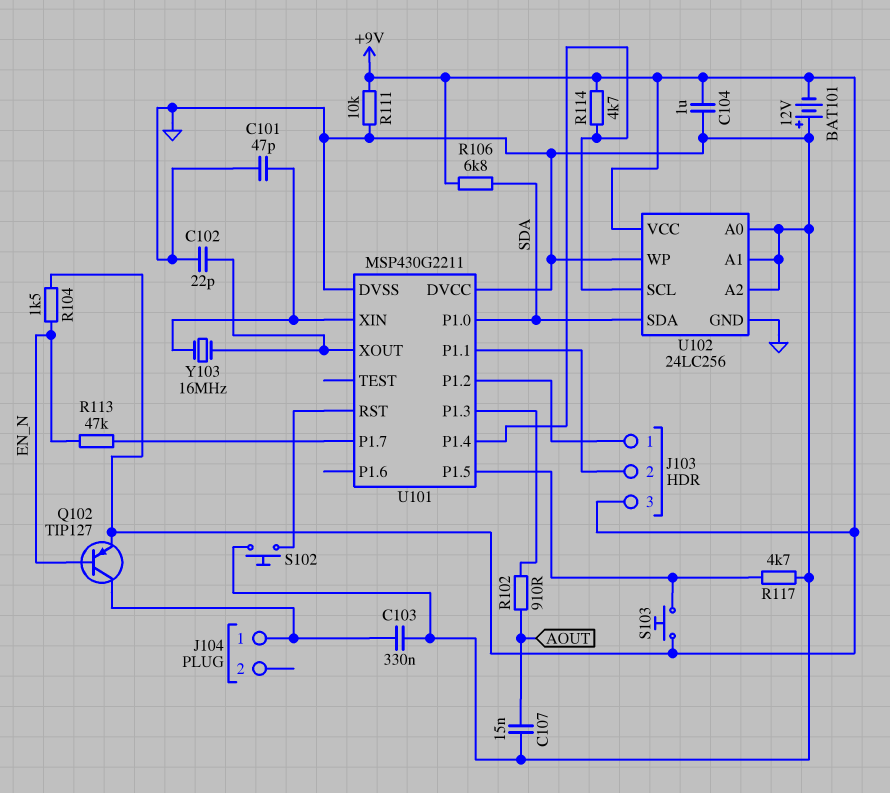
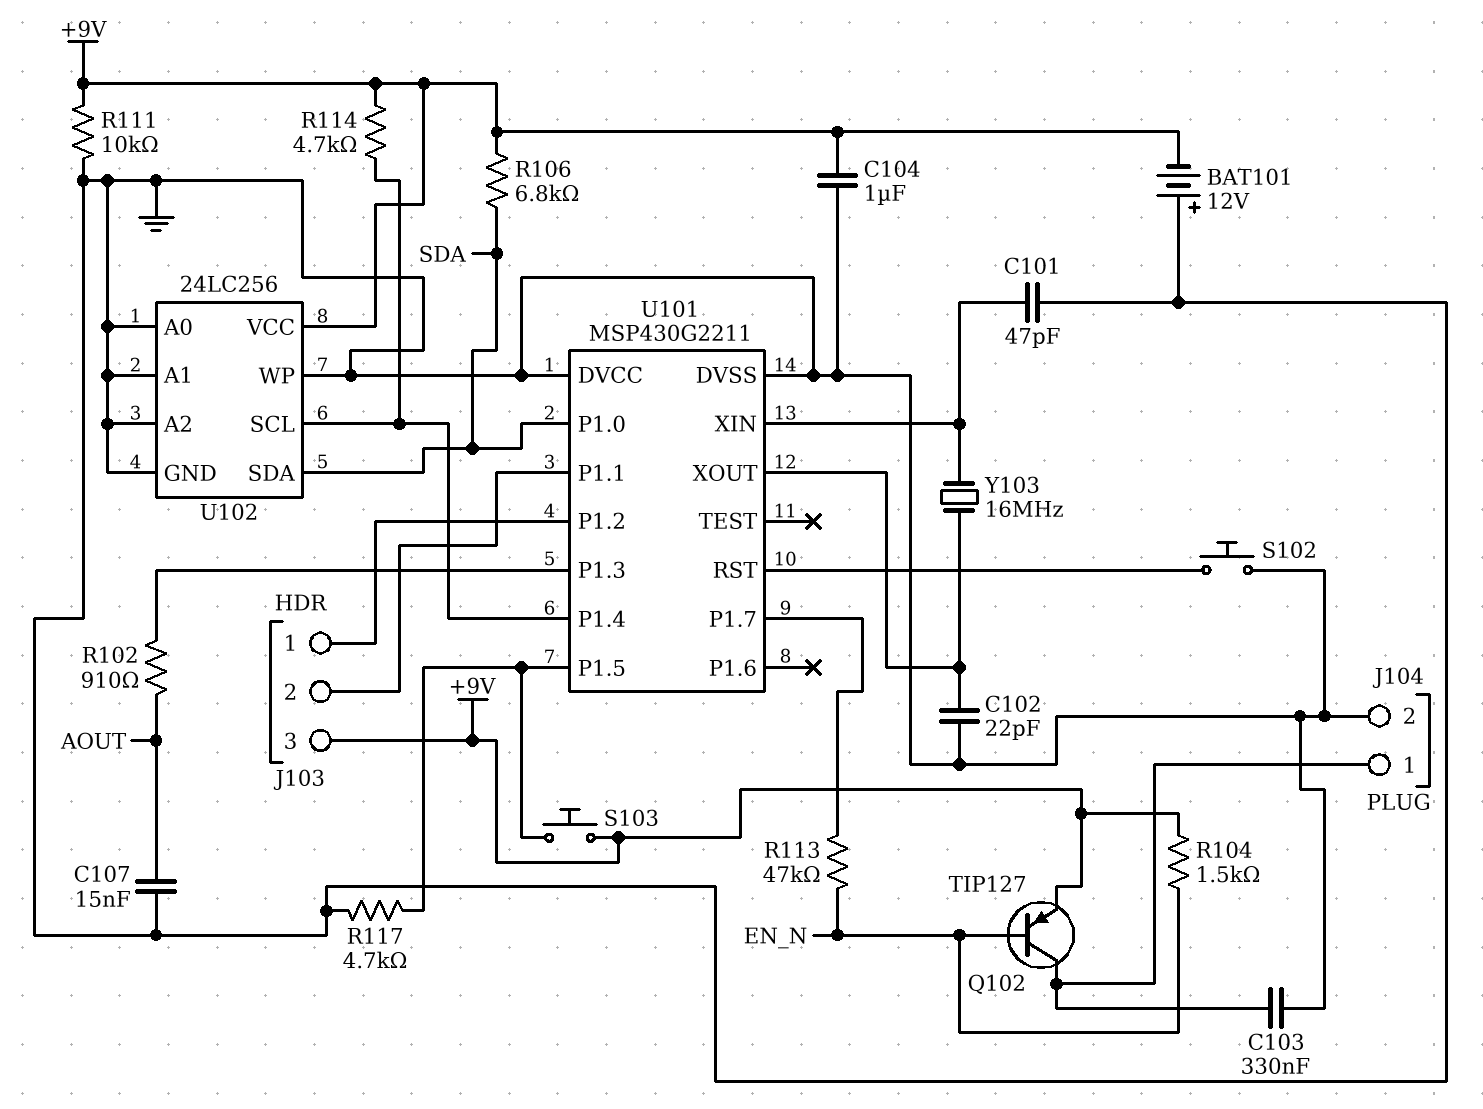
J104 pin 2: none -> GND

